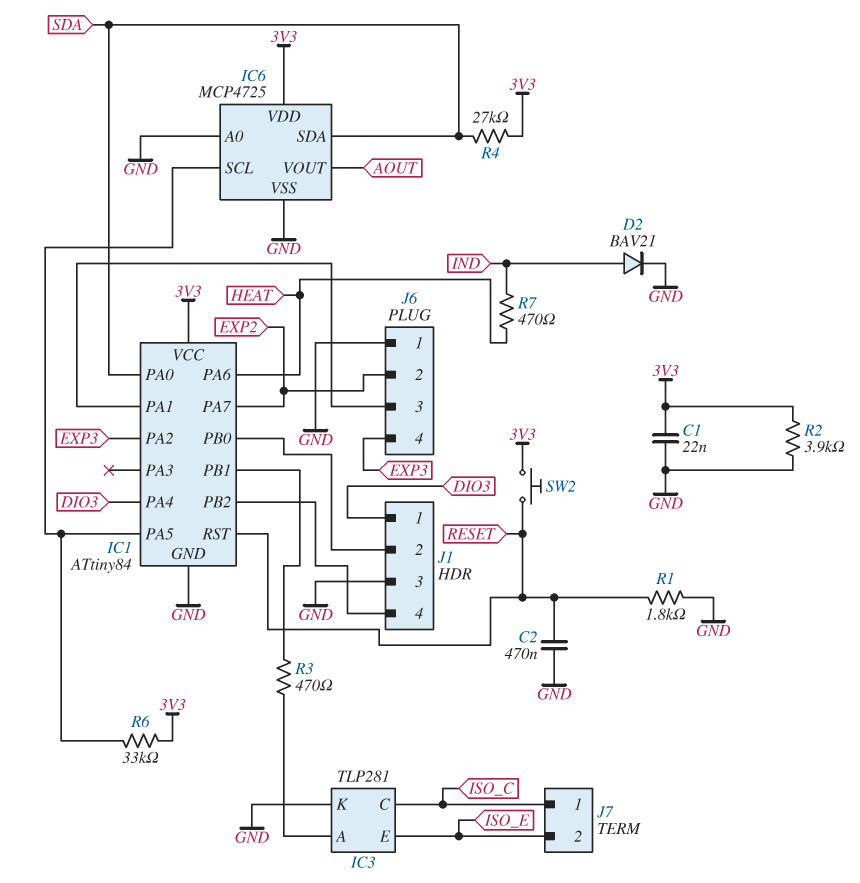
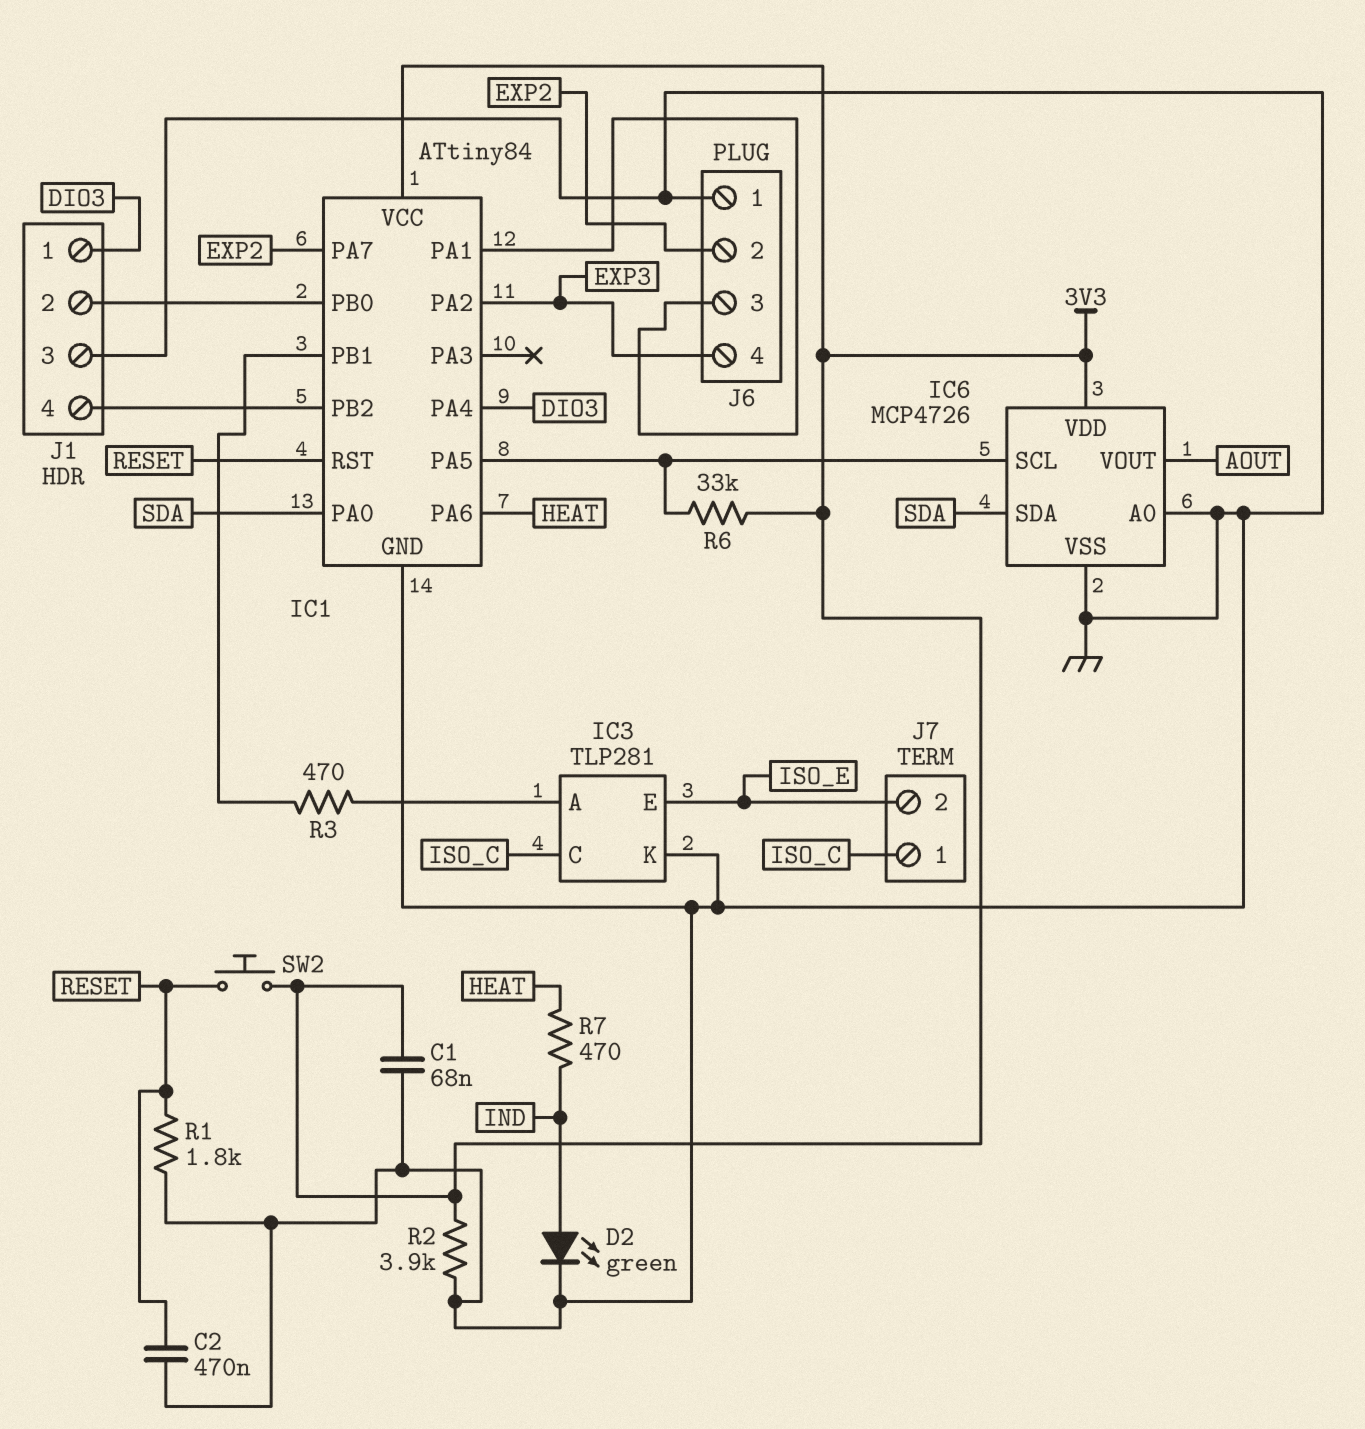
C1: 22nF (3V3, GND) -> 68nF (3V3, GND)
D2: diode BAV21 (A IND, K GND) -> LED green (A IND, K GND)
IC6: MCP4725 -> MCP4726
R4: 27k (3V3, SDA) -> none

